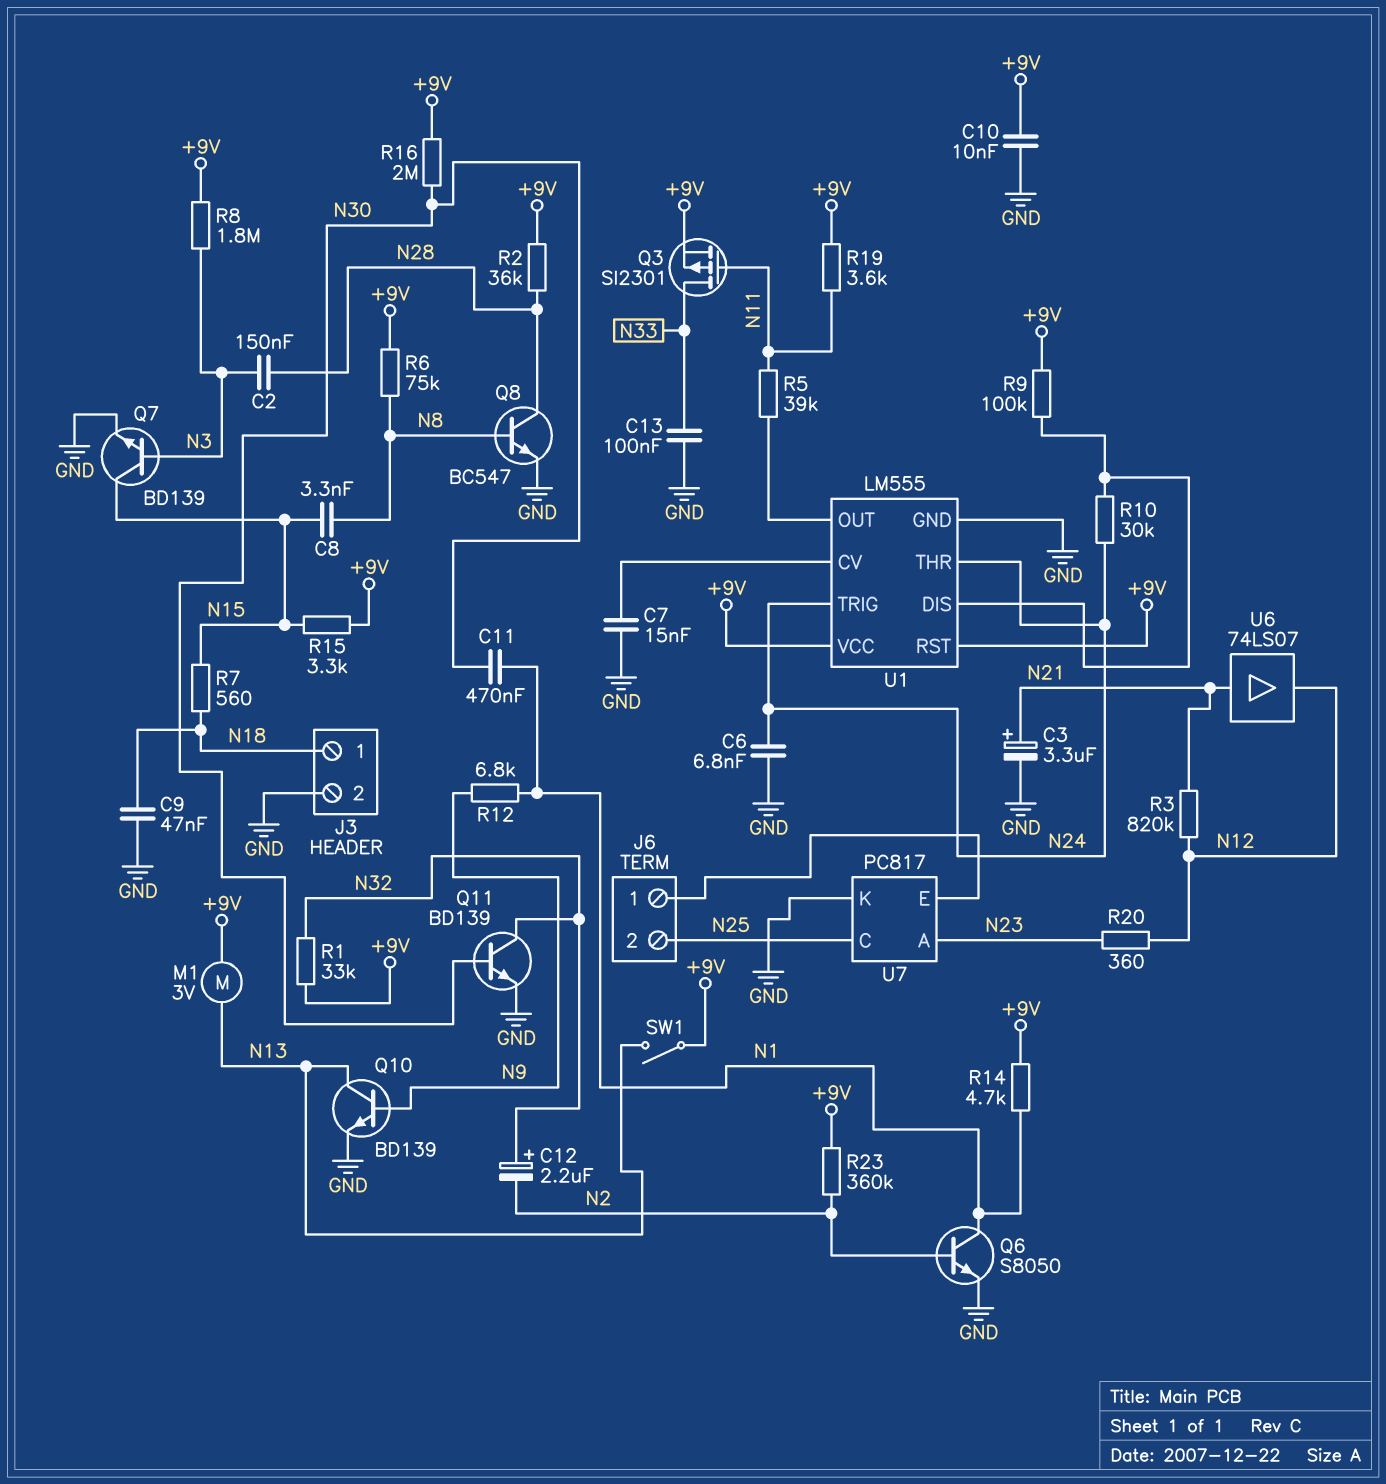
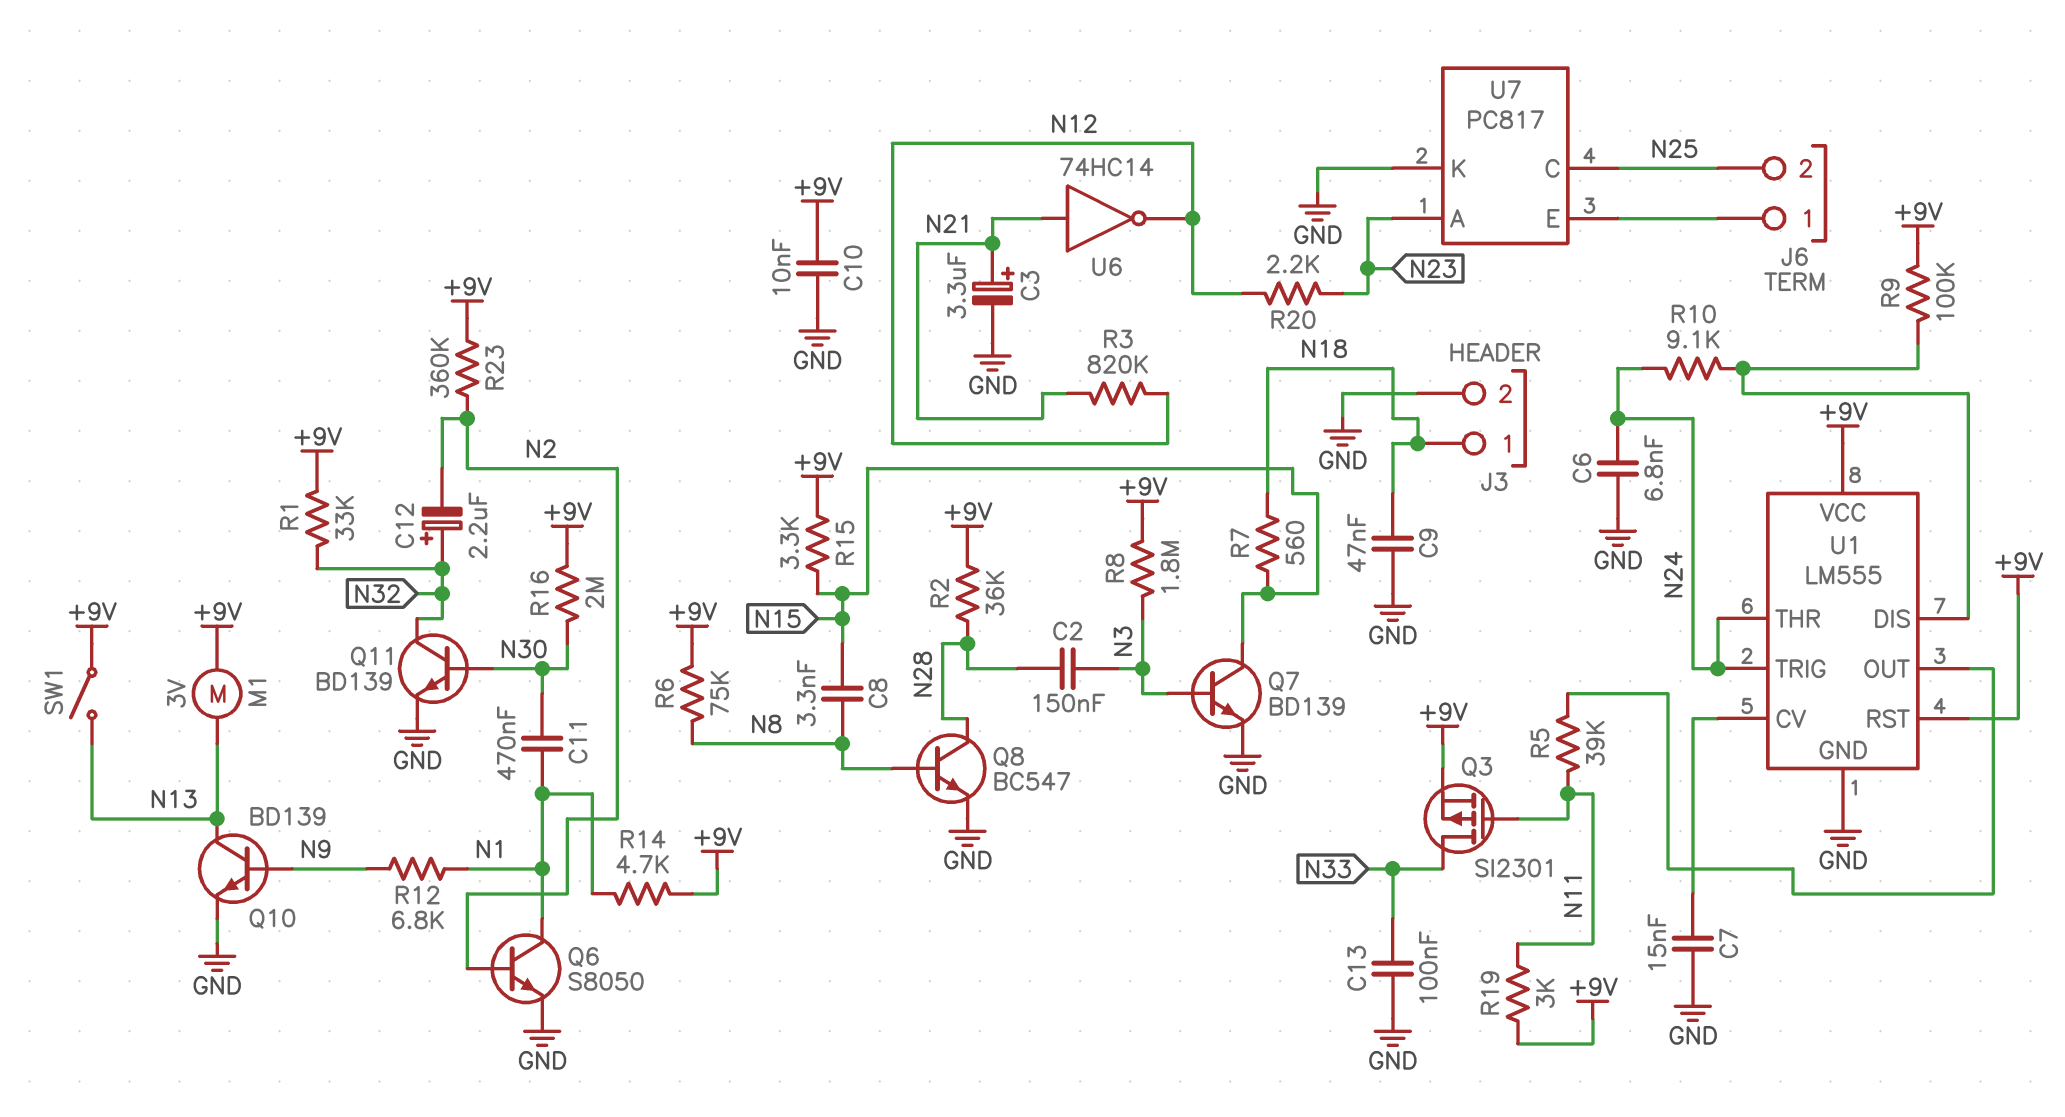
R10: 30k (N24, U1/DIS) -> 9.1k (N24, U1/DIS)
R19: 3.6k (+9V, N11) -> 3k (+9V, N11)
R20: 360 (N12, N23) -> 2.2k (N12, N23)
U6: buffer 74LS07 (in N21, out N12) -> NOT 74HC14 (in N21, out N12)

